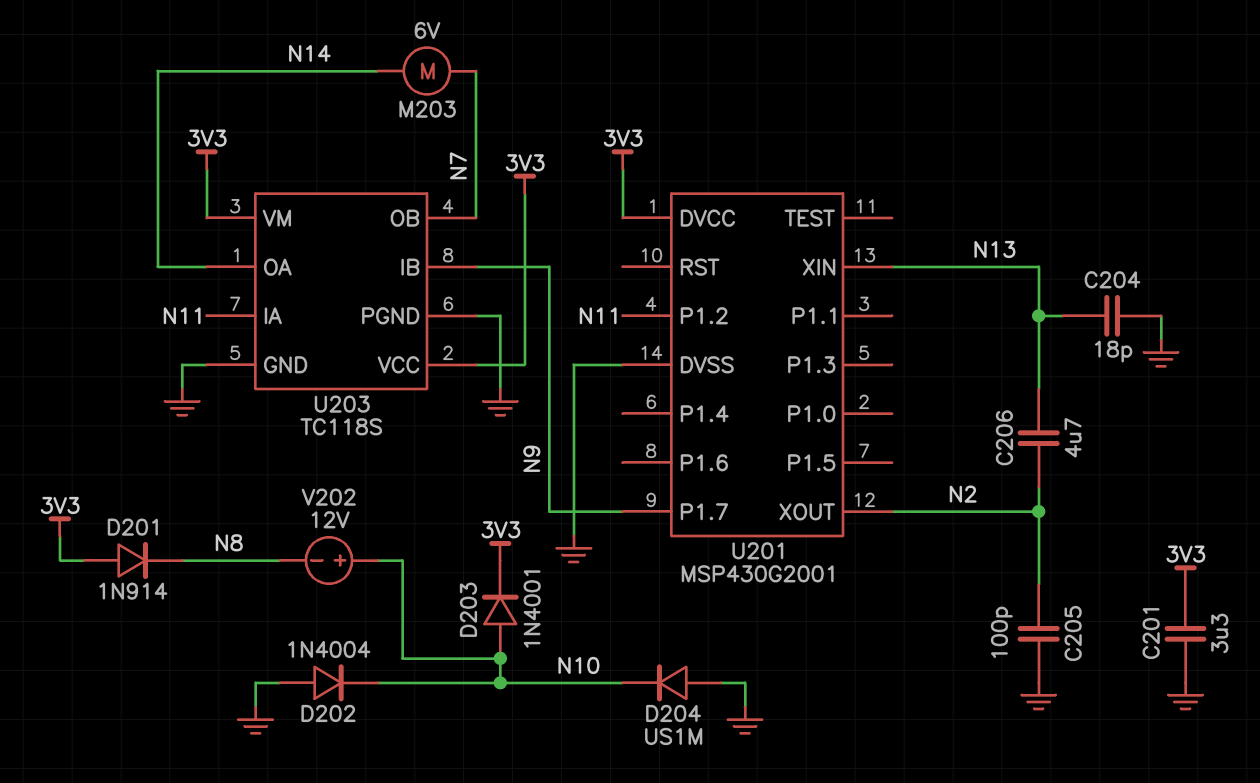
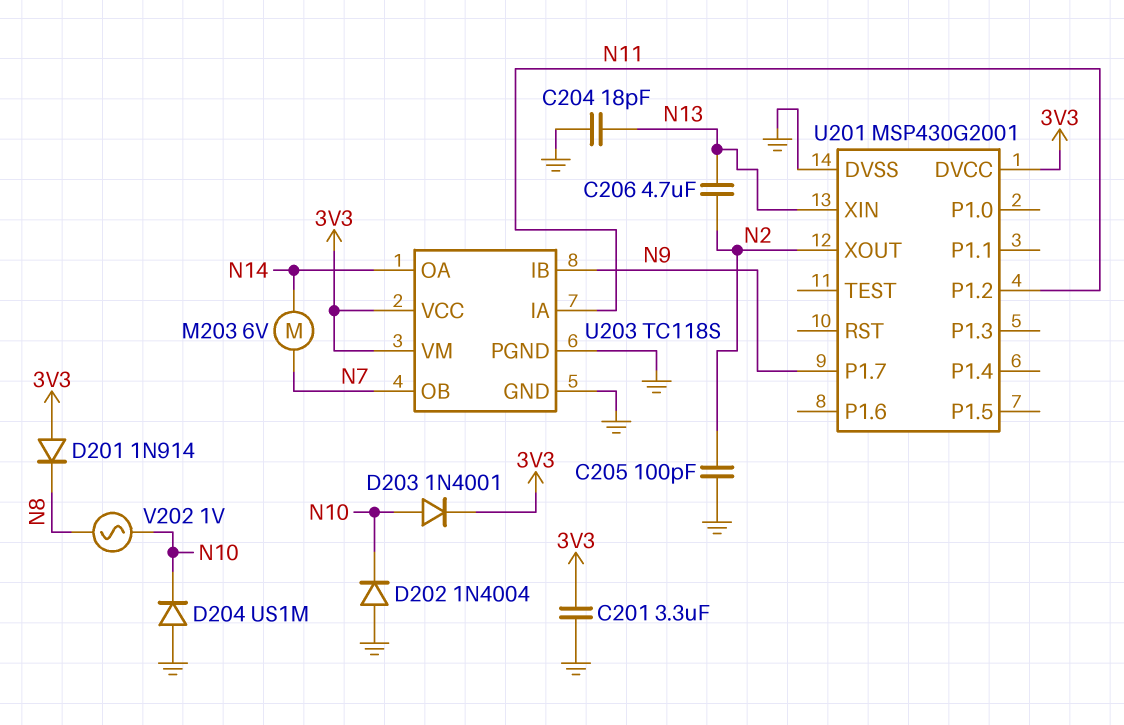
V202: 12V (plus N10, minus N8) -> AC 1V (N8, N10)

